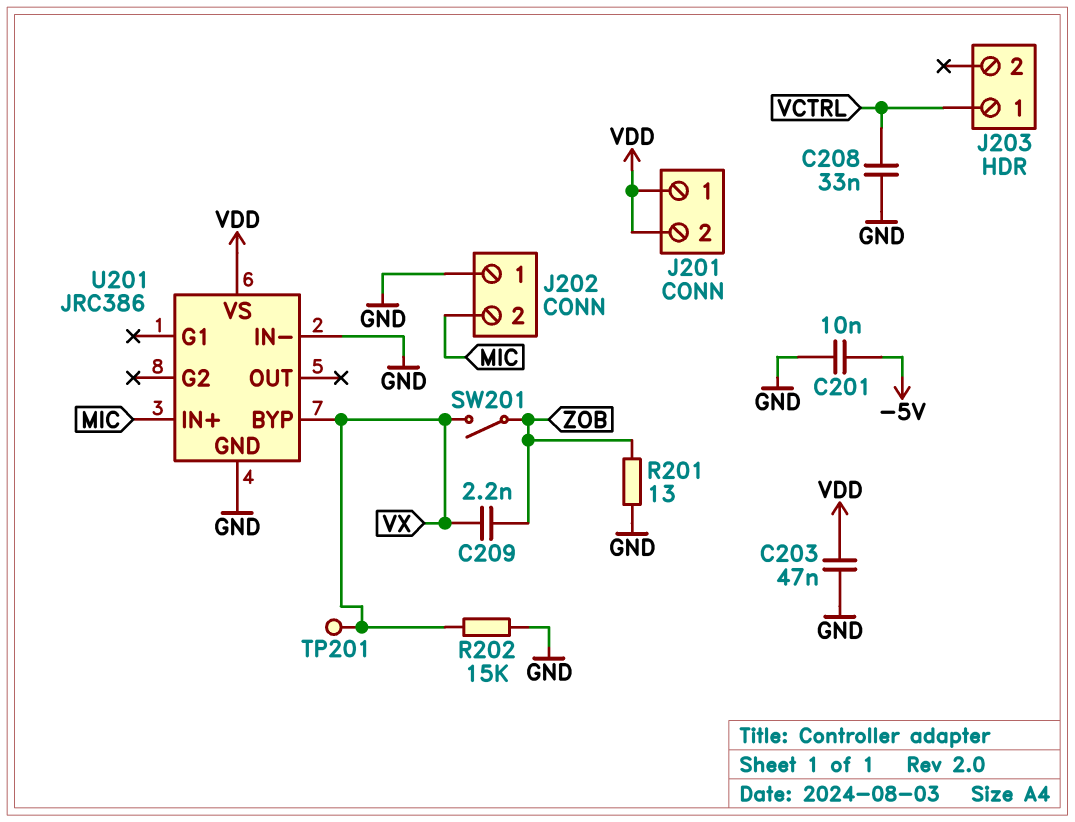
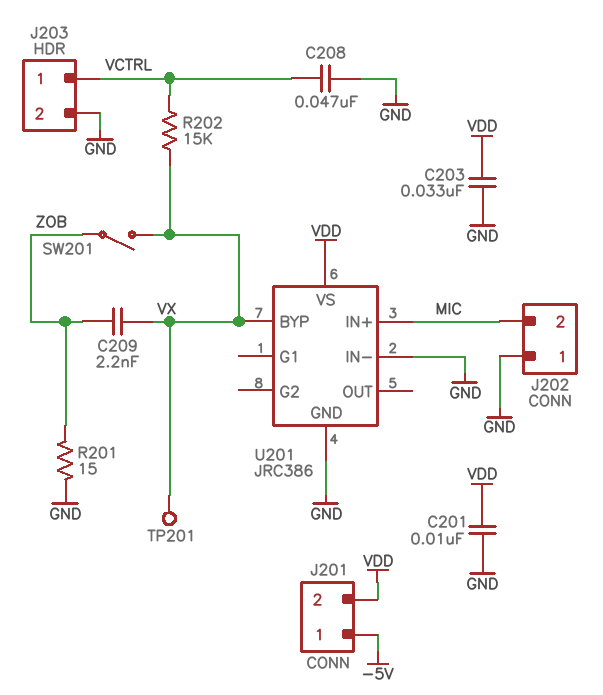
C201: 10nF (-5V, GND) -> 10nF (GND, VDD)
C203: 47nF (GND, VDD) -> 33nF (GND, VDD)
C208: 33nF (GND, VCTRL) -> 47nF (GND, VCTRL)
J201 pin 1: VDD -> -5V
J203 pin 2: none -> GND
R201: 13 (GND, ZOB) -> 15 (GND, ZOB)
R202: 15k (GND, VX) -> 15k (VCTRL, VX)

